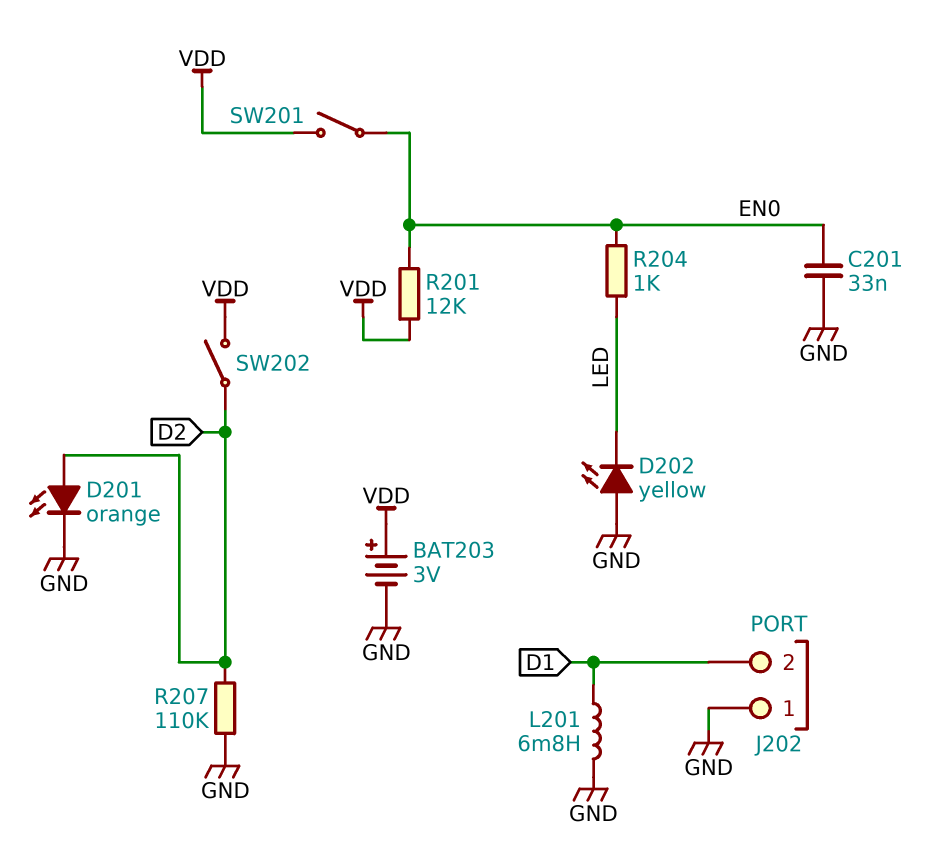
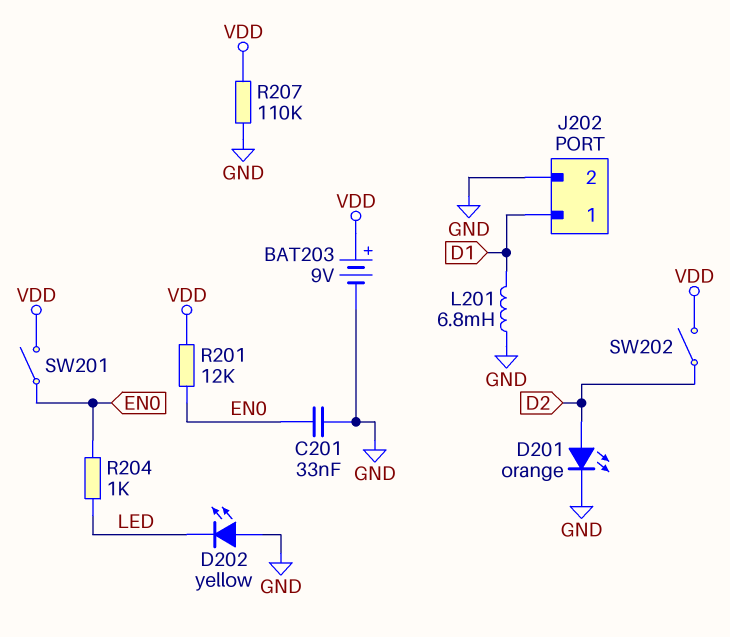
BAT203: 3V (plus VDD, minus GND) -> 9V (plus VDD, minus GND)
J202 pin 1: GND -> D1
J202 pin 2: D1 -> GND
R207: 110k (D2, GND) -> 110k (GND, VDD)

